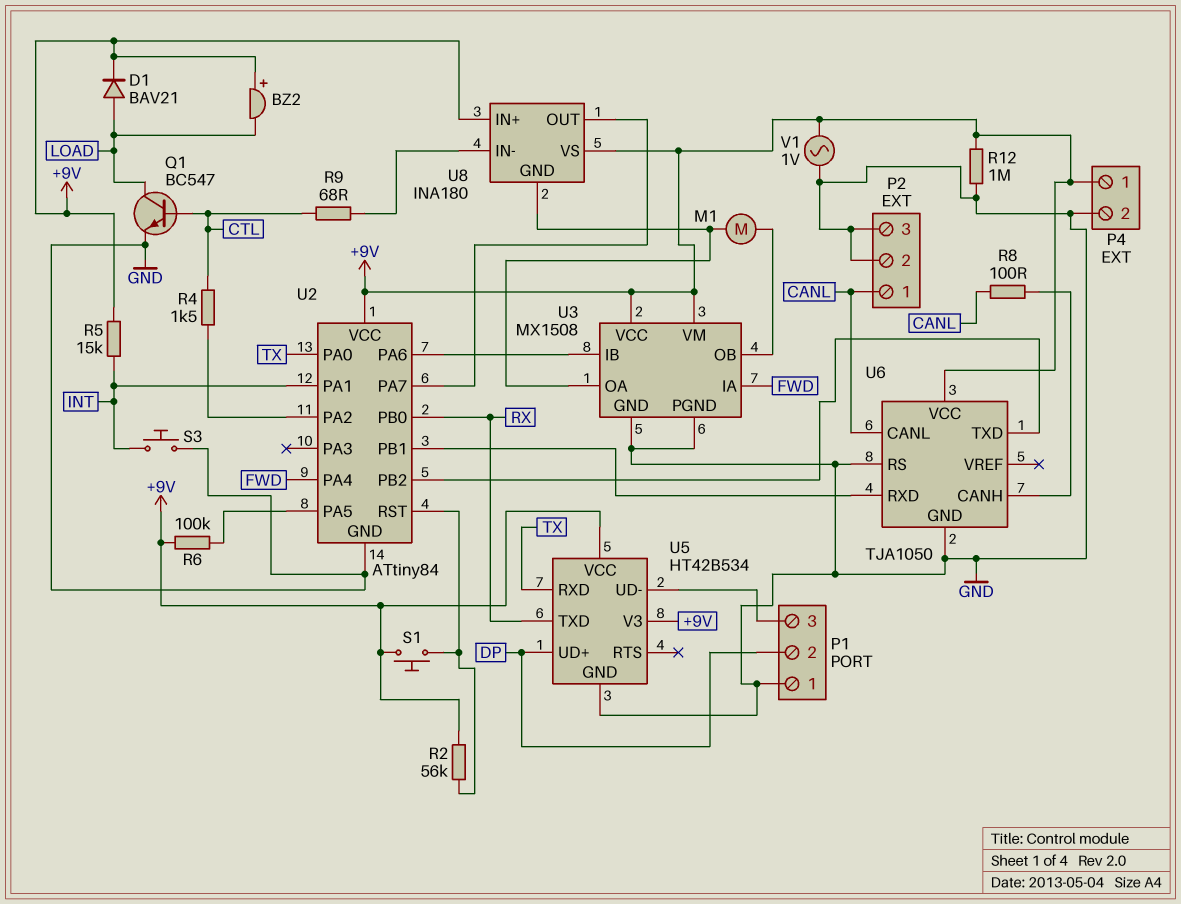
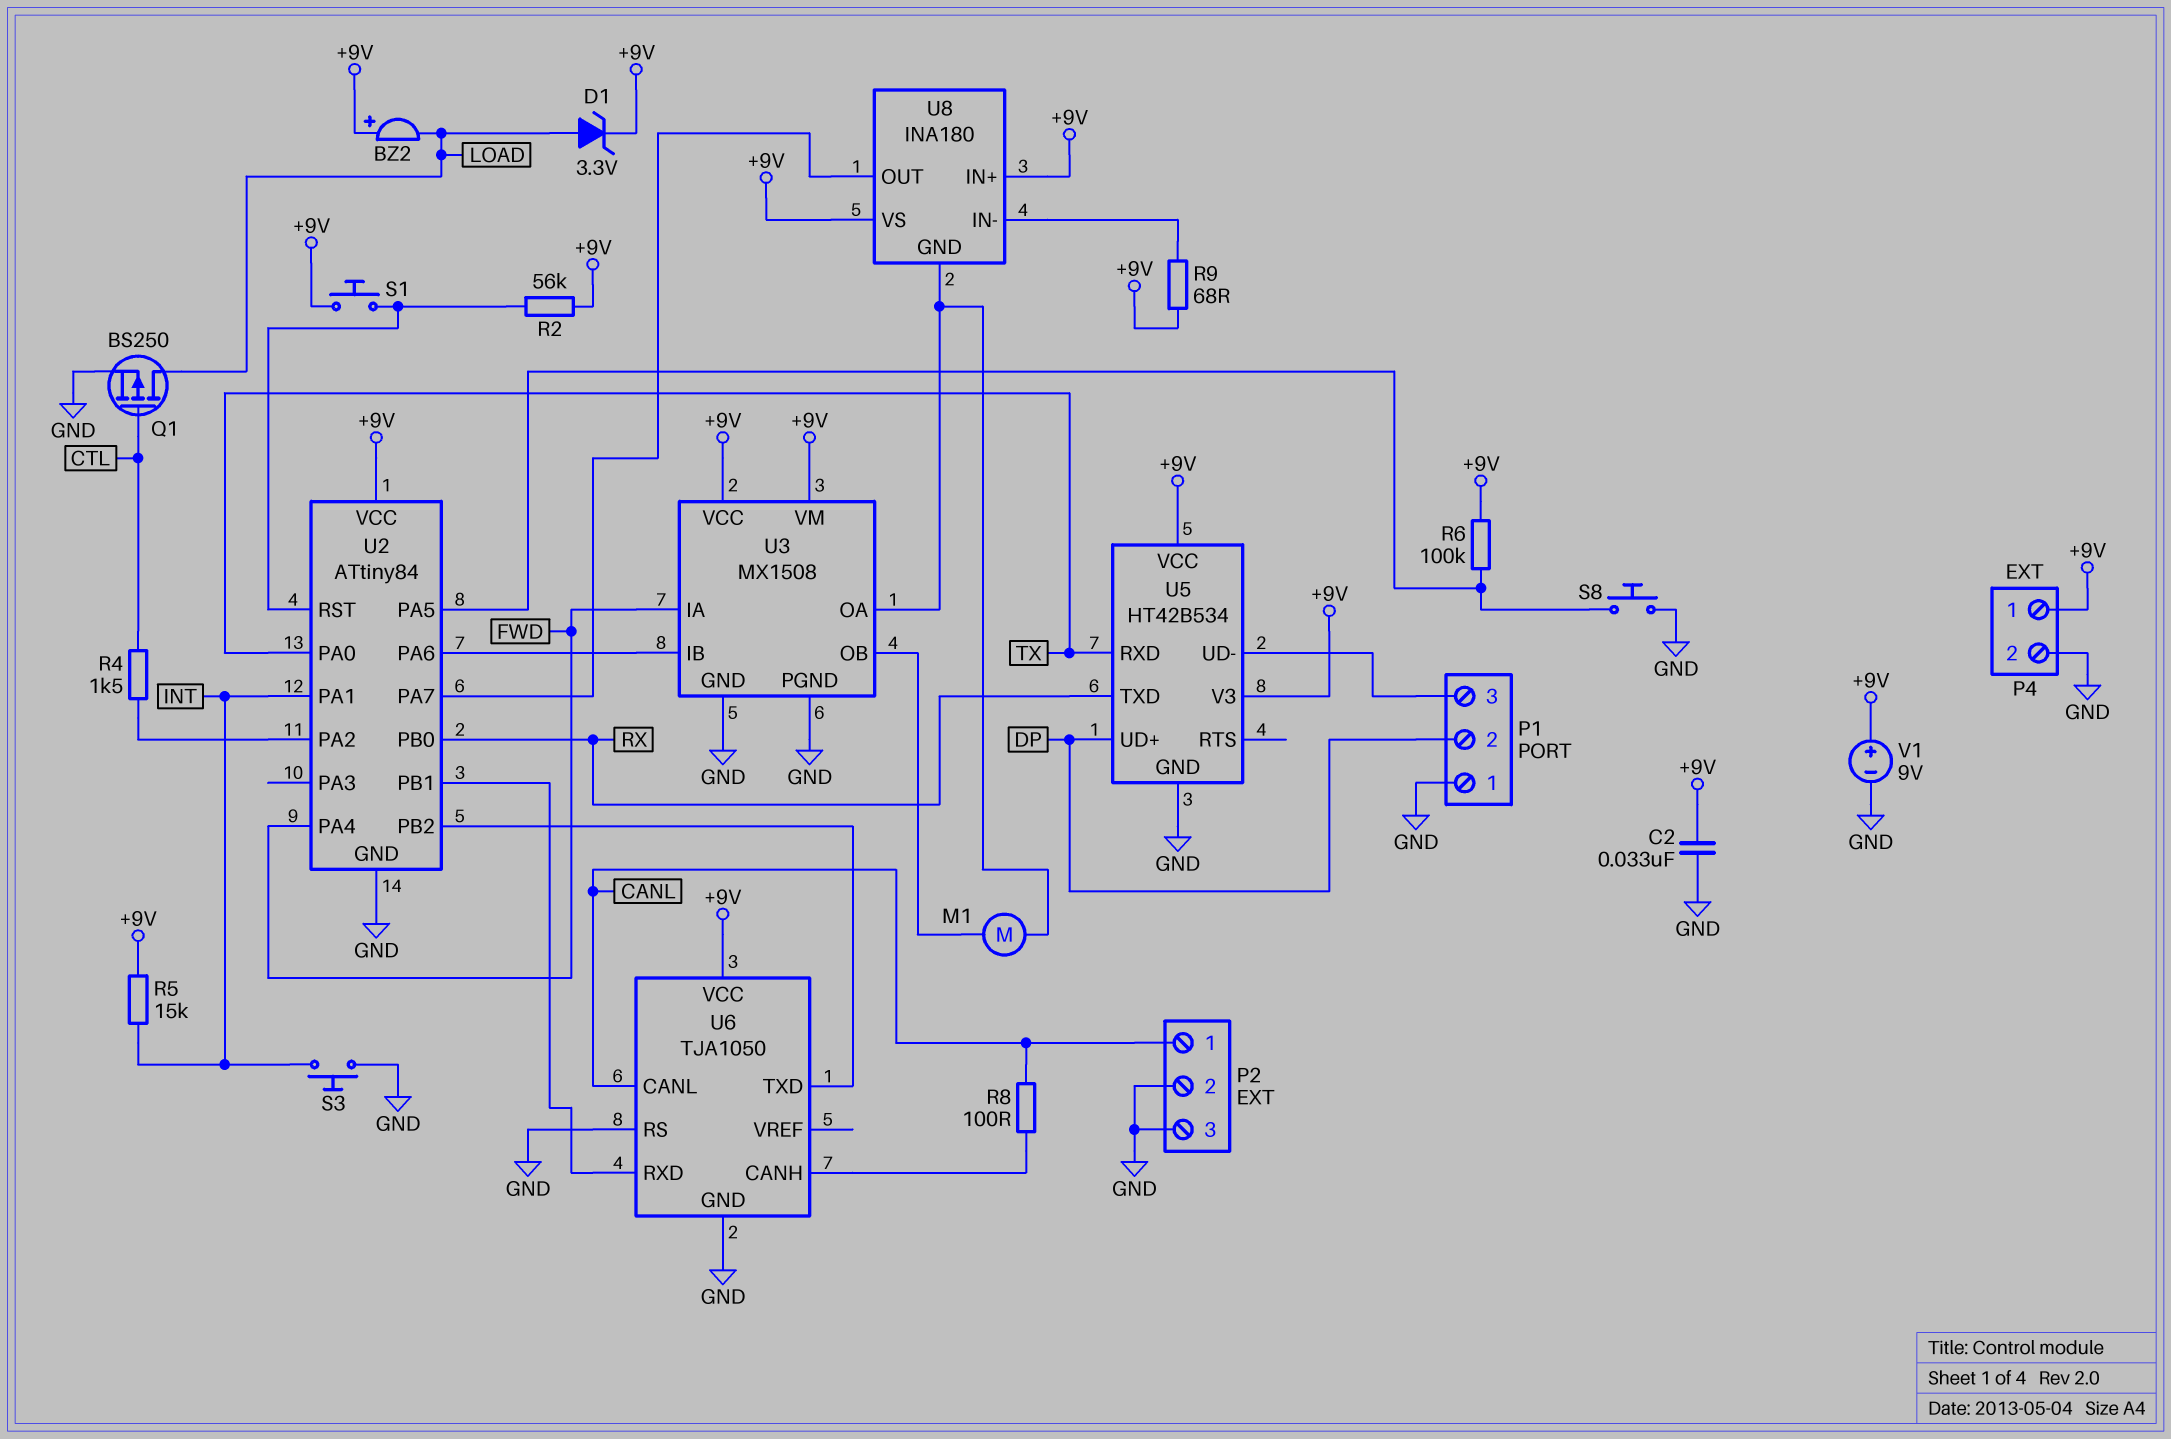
C2: none -> 33nF (+9V, GND)
D1: diode BAV21 (A LOAD, K +9V) -> zener 3.3V (A LOAD, K +9V)
Q1: NPN BC547 (B CTL, C LOAD, E GND) -> PMOS BS250 (G CTL, D LOAD, S GND)
R9: 68 (CTL, U8/IN-) -> 68 (+9V, U8/IN-)
R12: 1M (+9V, GND) -> none
S8: none -> button (GND, U2/PA5)
V1: AC 1V (+9V, GND) -> 9V (plus +9V, minus GND)

